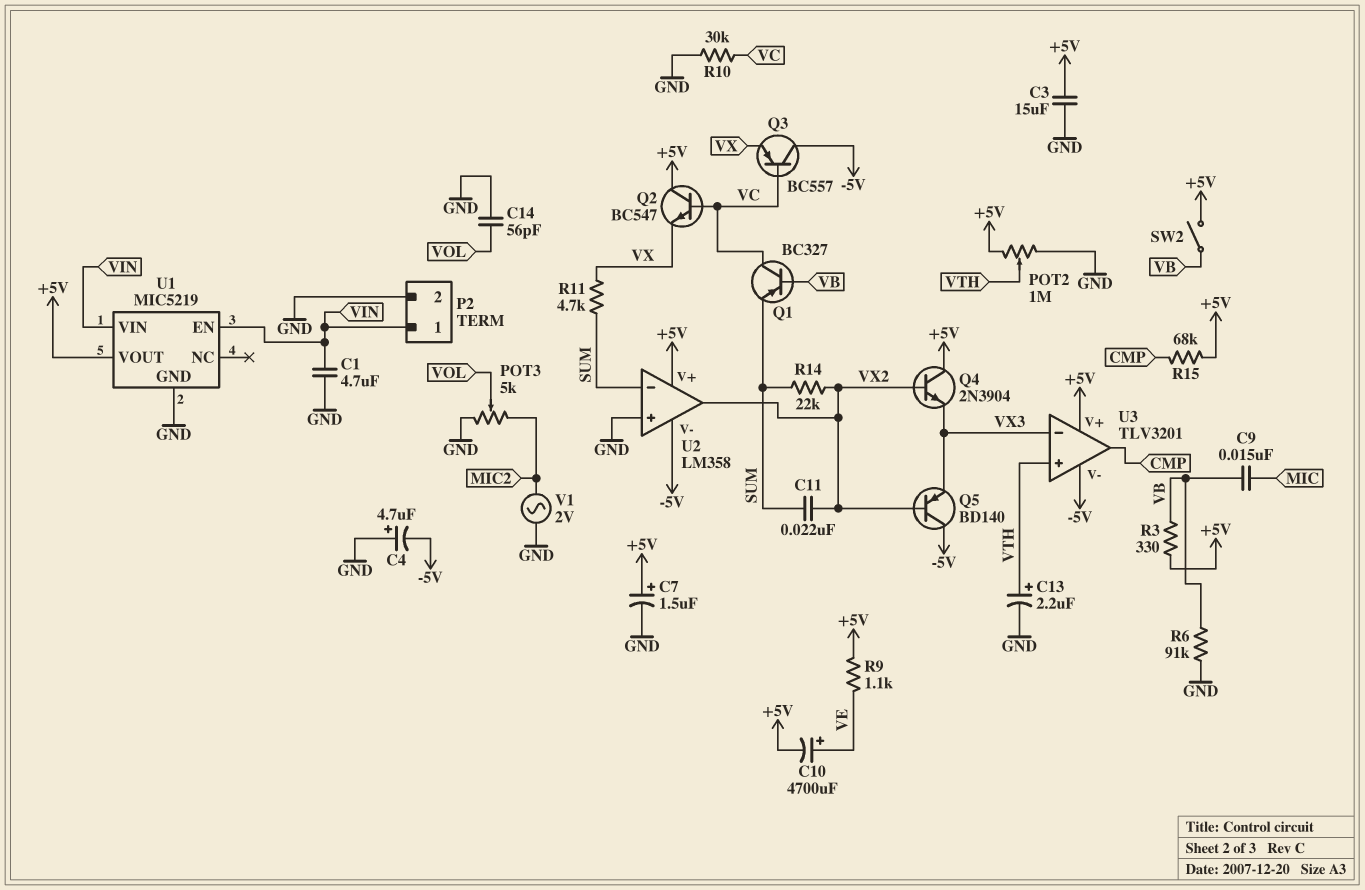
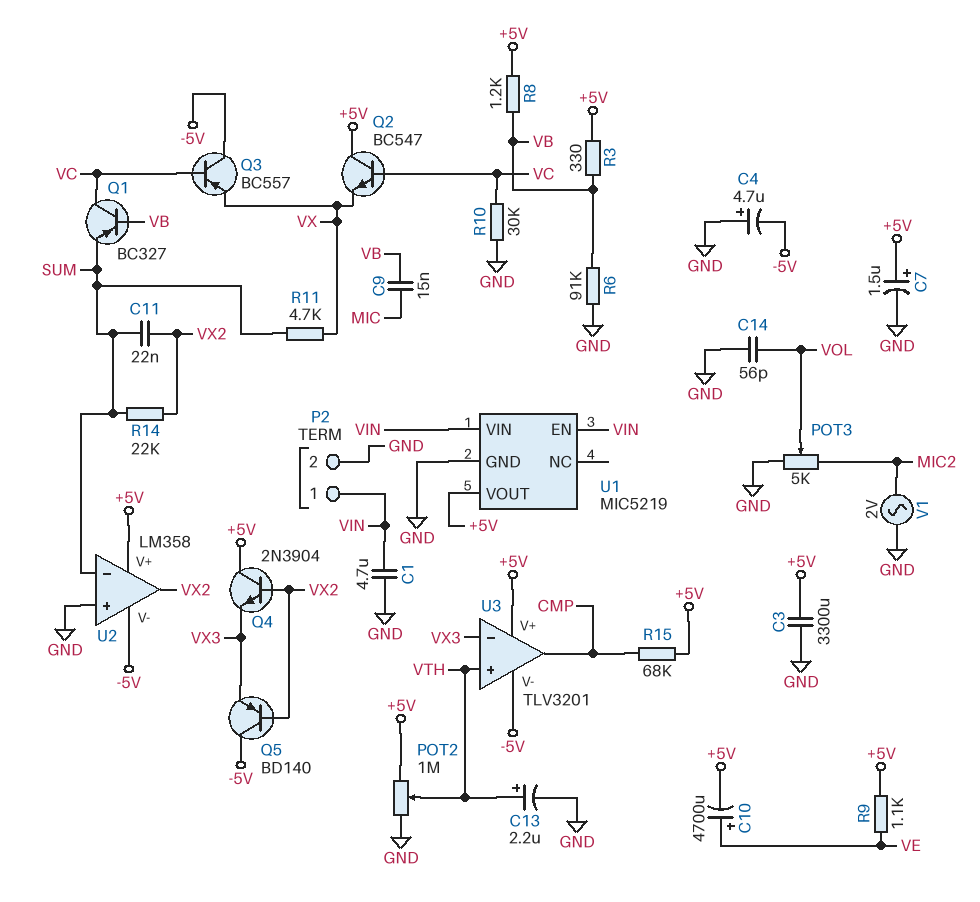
C3: 15uF (+5V, GND) -> 3300uF (+5V, GND)
R8: none -> 1.2k (+5V, VB)
SW2: switch (+5V, VB) -> none

